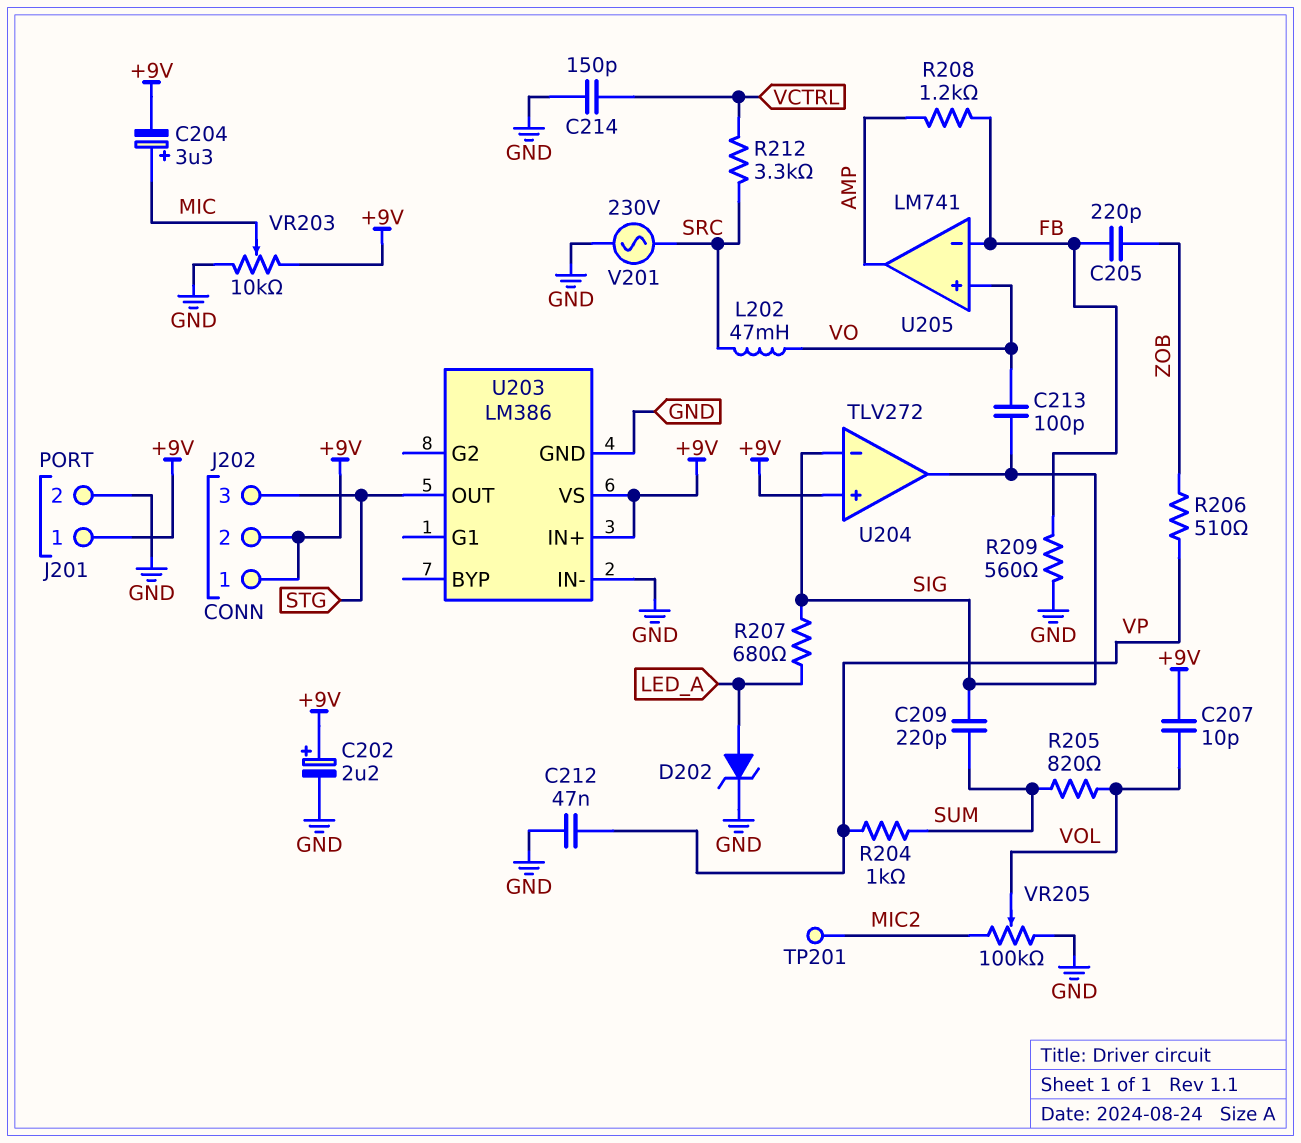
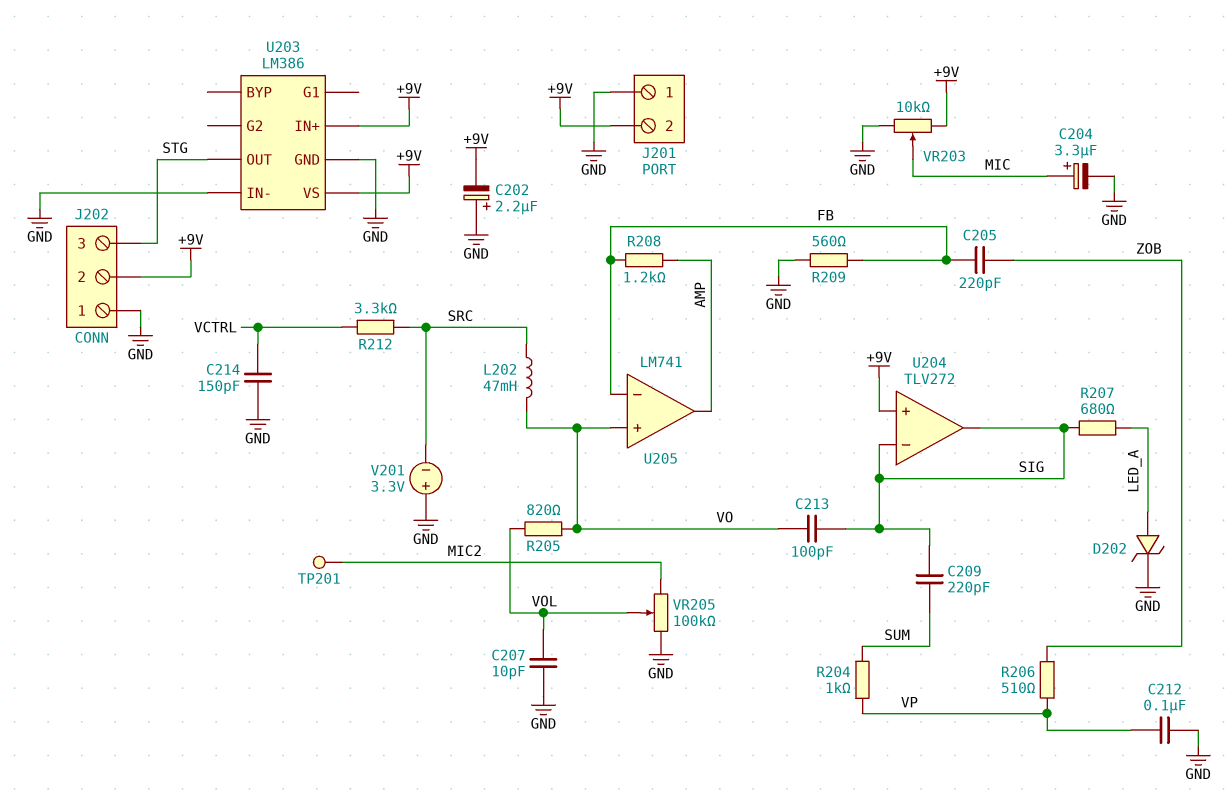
C202: 2.2uF (plus +9V, minus GND) -> 2.2uF (plus GND, minus +9V)
C204: 3.3uF (plus MIC, minus +9V) -> 3.3uF (plus MIC, minus GND)
C207: 10pF (+9V, VOL) -> 10pF (GND, VOL)
C212: 47nF (GND, VP) -> 100nF (GND, VP)
J201 pin 1: +9V -> GND
J201 pin 2: GND -> +9V
J202 pin 1: +9V -> GND
R205: 820 (SUM, VOL) -> 820 (VO, VOL)
V201: AC 230V (GND, SRC) -> 3.3V (plus GND, minus SRC)

